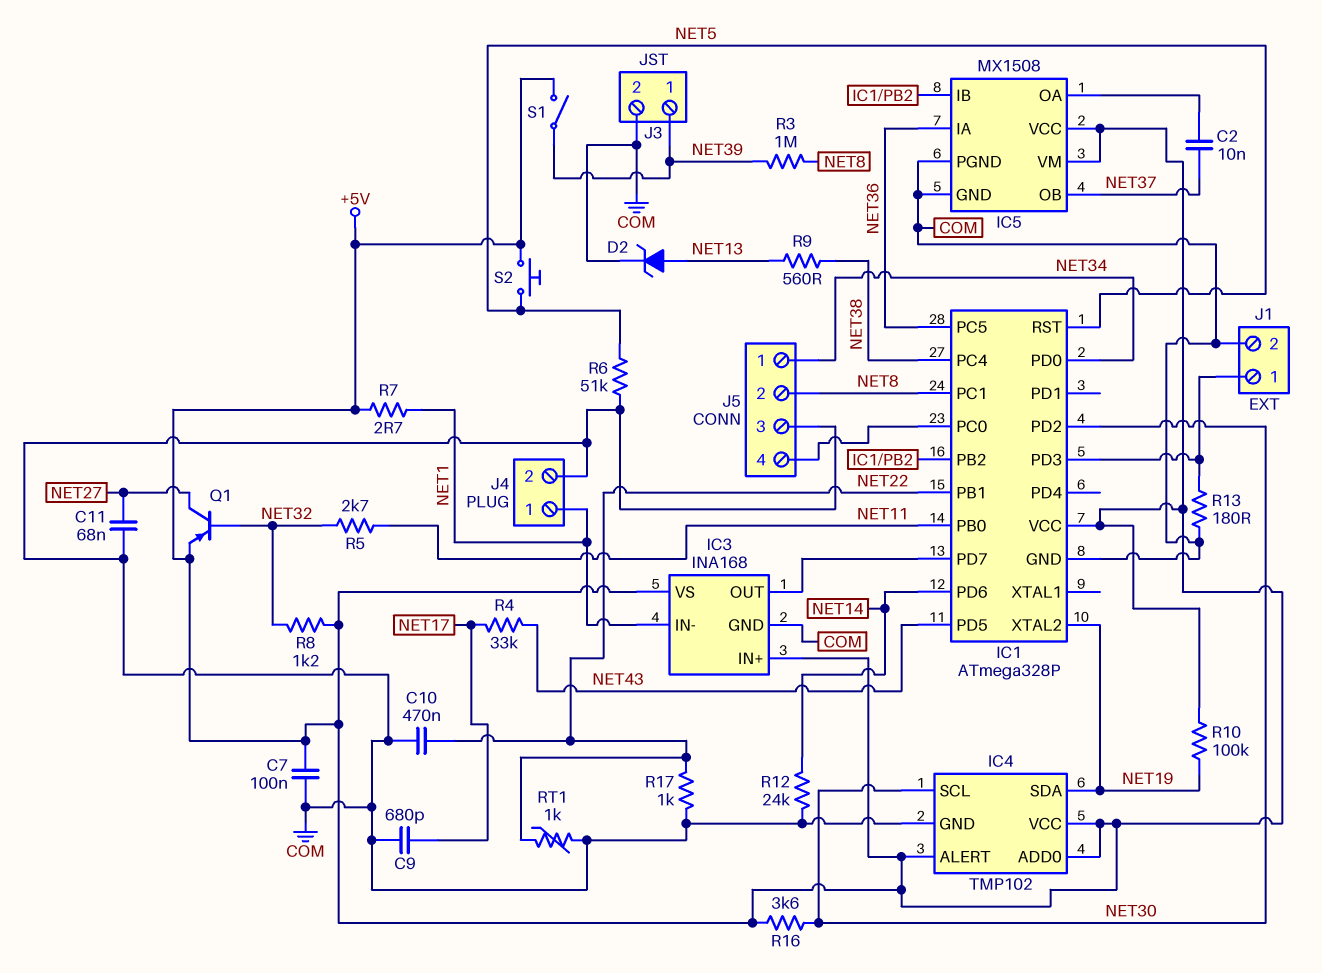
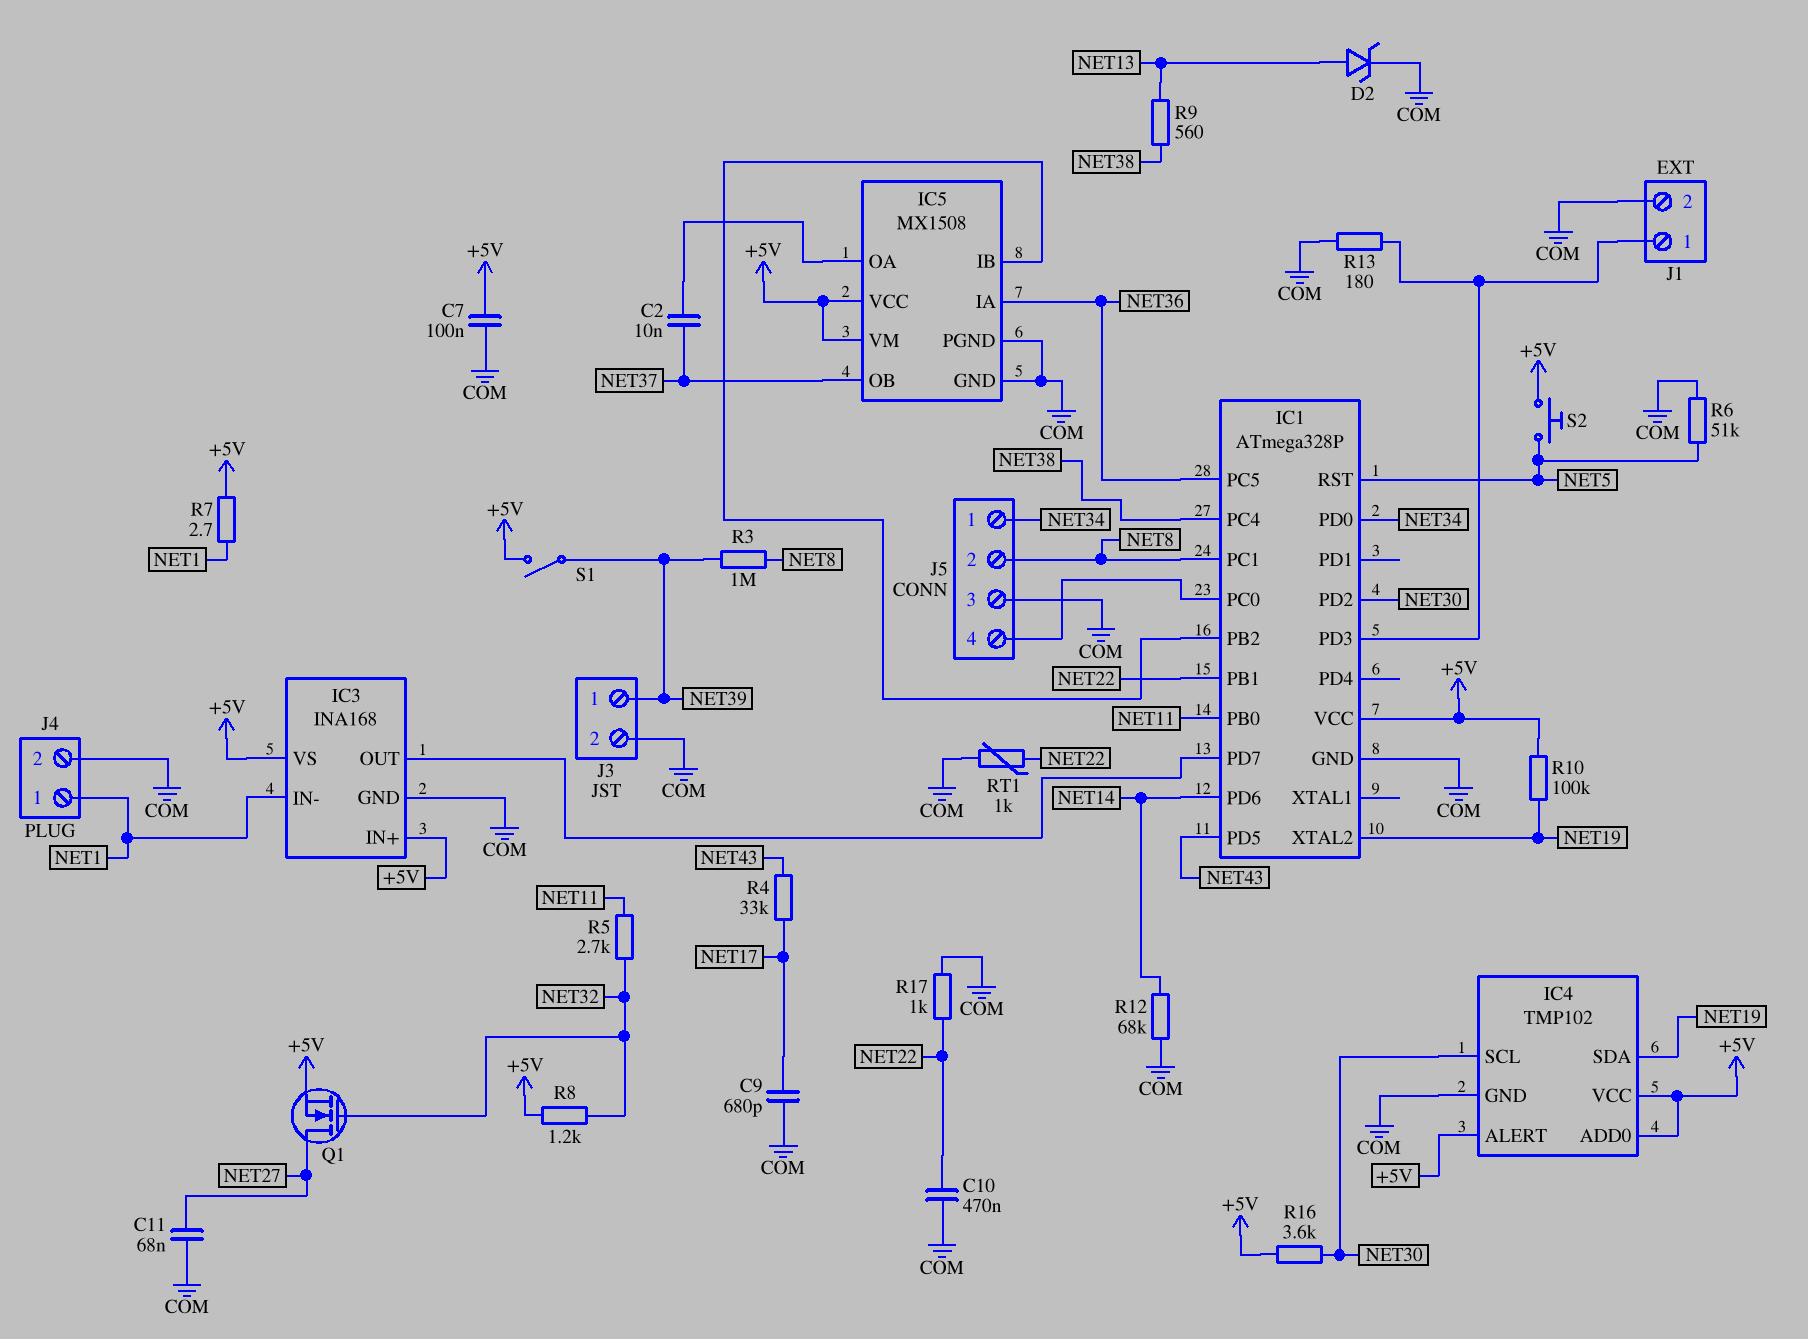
Q1: PNP (B NET32, C NET27, E +5V) -> NMOS (G NET32, D NET27, S +5V)
R12: 24k (COM, NET14) -> 68k (COM, NET14)

